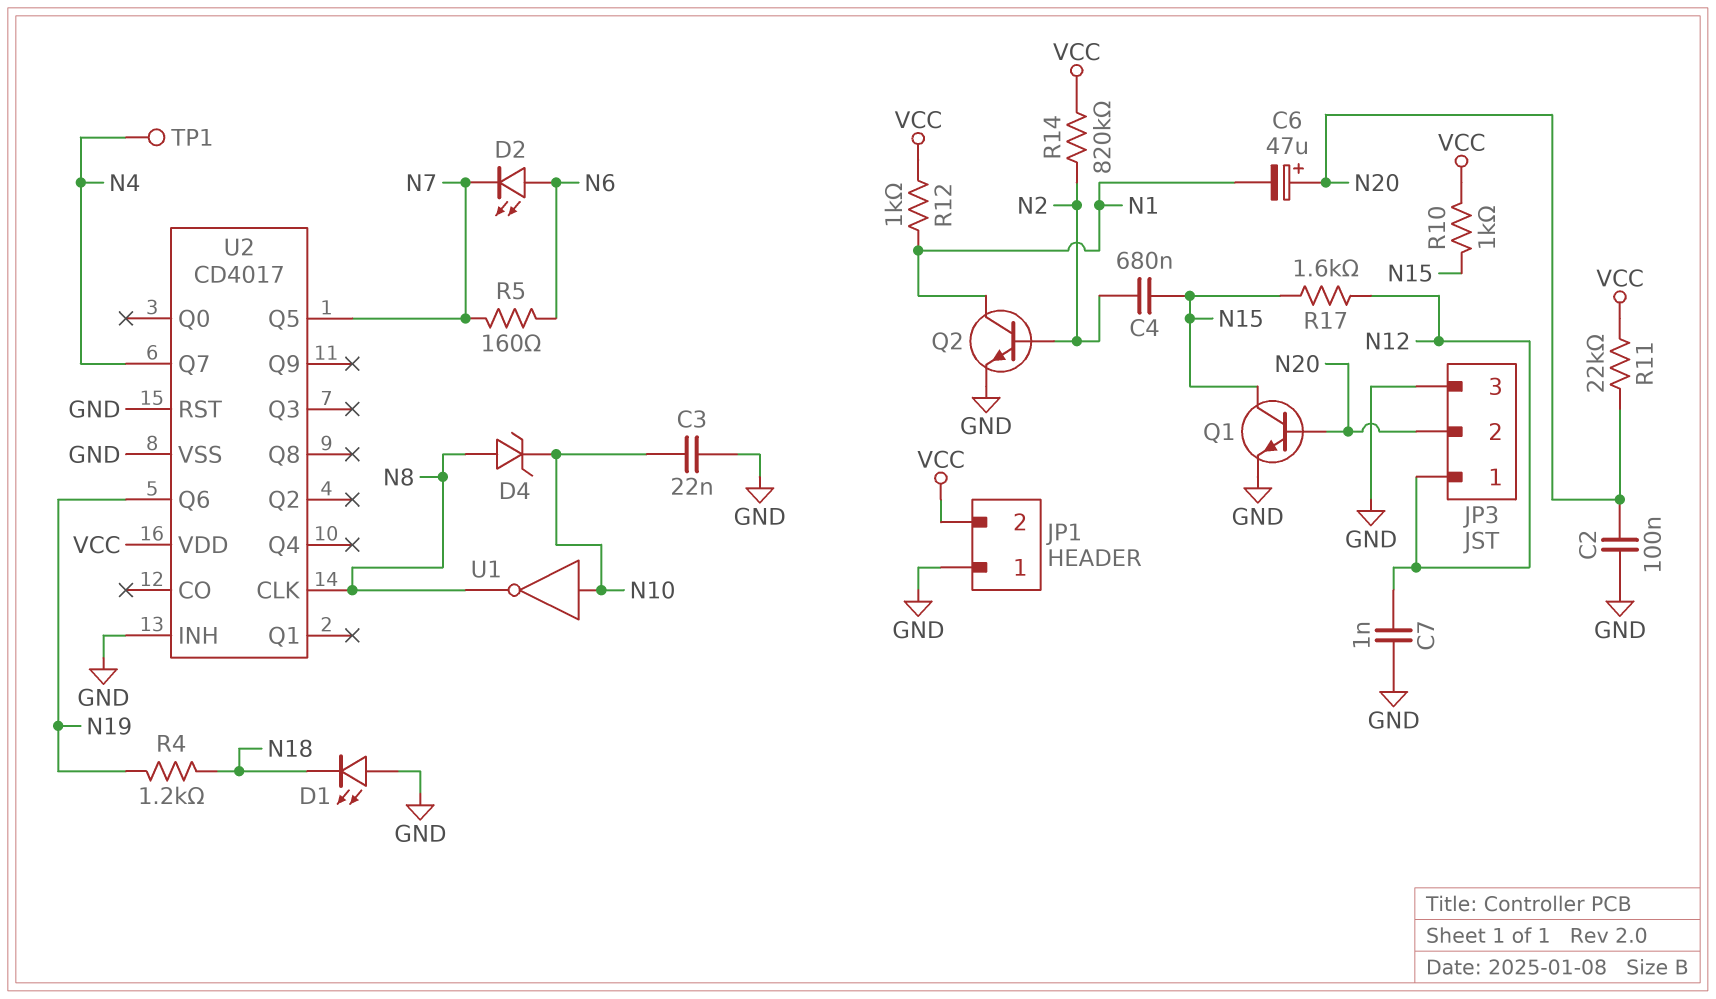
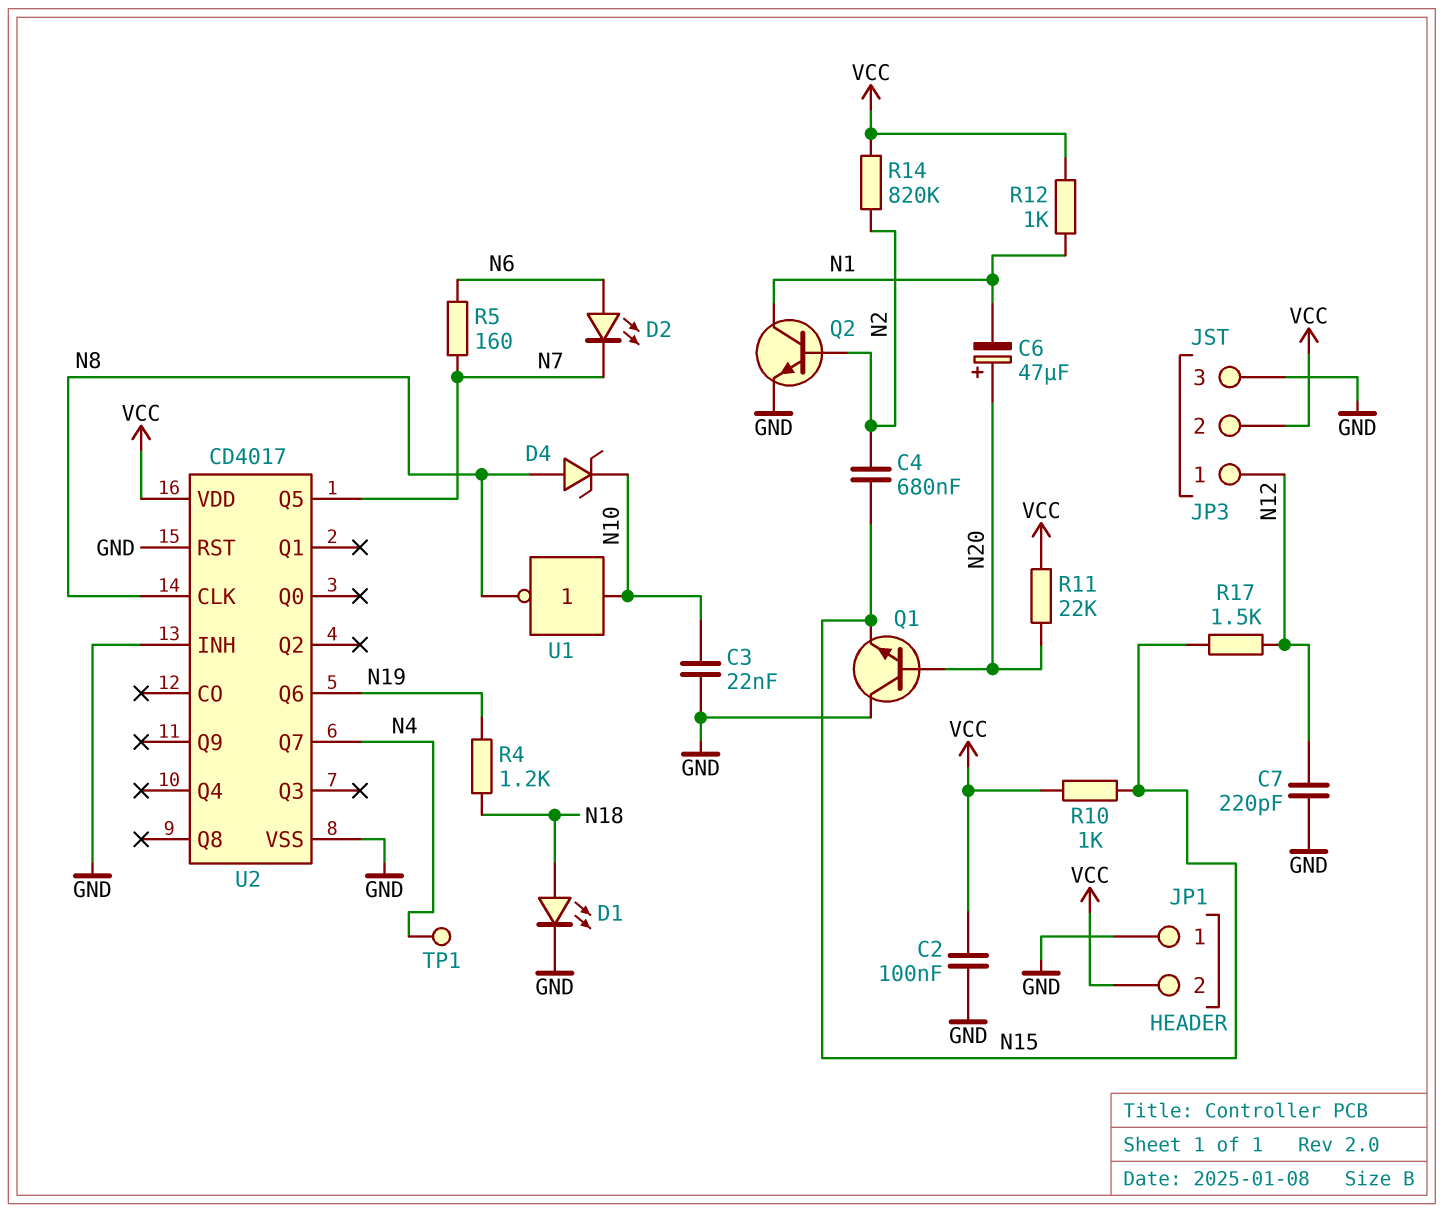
C2: 100nF (GND, N20) -> 100nF (GND, VCC)
C7: 1nF (GND, N12) -> 220pF (GND, N12)
D1: LED (A GND, K N18) -> LED (A N18, K GND)
JP3 pin 2: N20 -> VCC
Q1: NPN (B N20, C N15, E GND) -> NPN (B N20, C GND, E N15)
R17: 1.6k (N12, N15) -> 1.5k (N12, N15)

